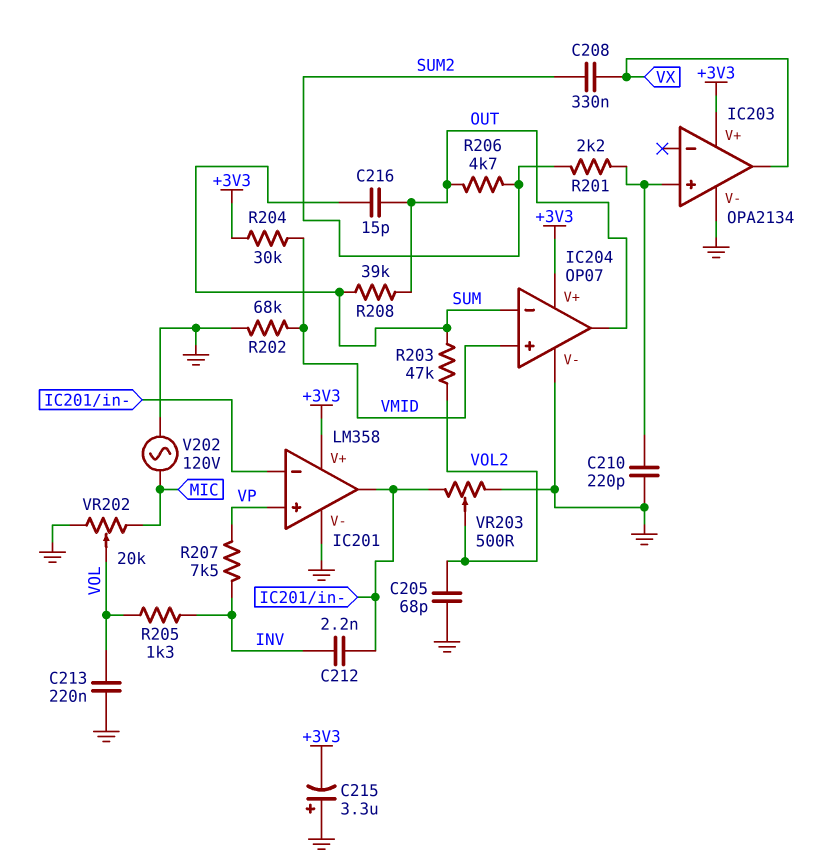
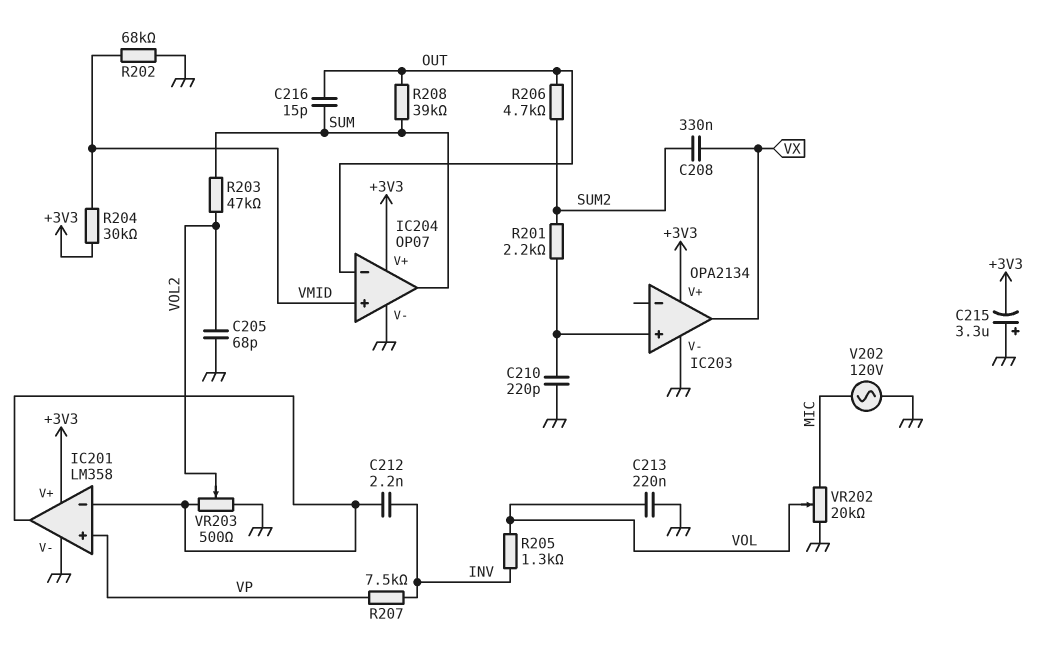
IC204 pin in-: SUM -> OUT
IC204 pin out: OUT -> SUM

